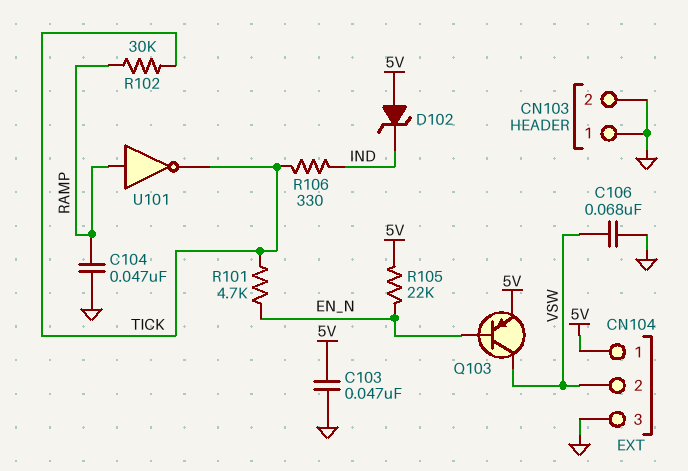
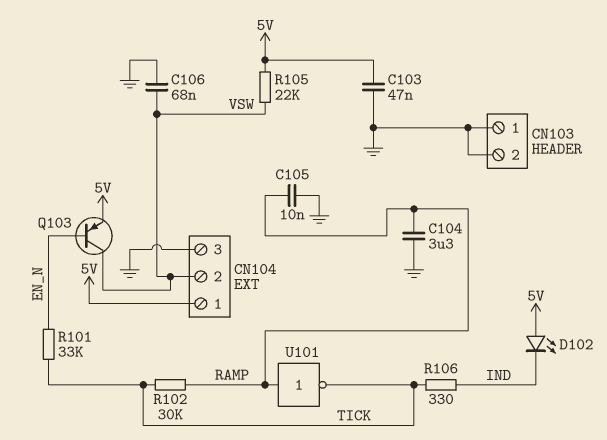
C104: 47nF (GND, RAMP) -> 3.3uF (GND, RAMP)
C105: none -> 10nF (GND, RAMP)
D102: zener (A 5V, K IND) -> LED (A 5V, K IND)
R101: 4.7k (EN_N, TICK) -> 33k (EN_N, TICK)
R105: 22k (5V, EN_N) -> 22k (5V, VSW)

